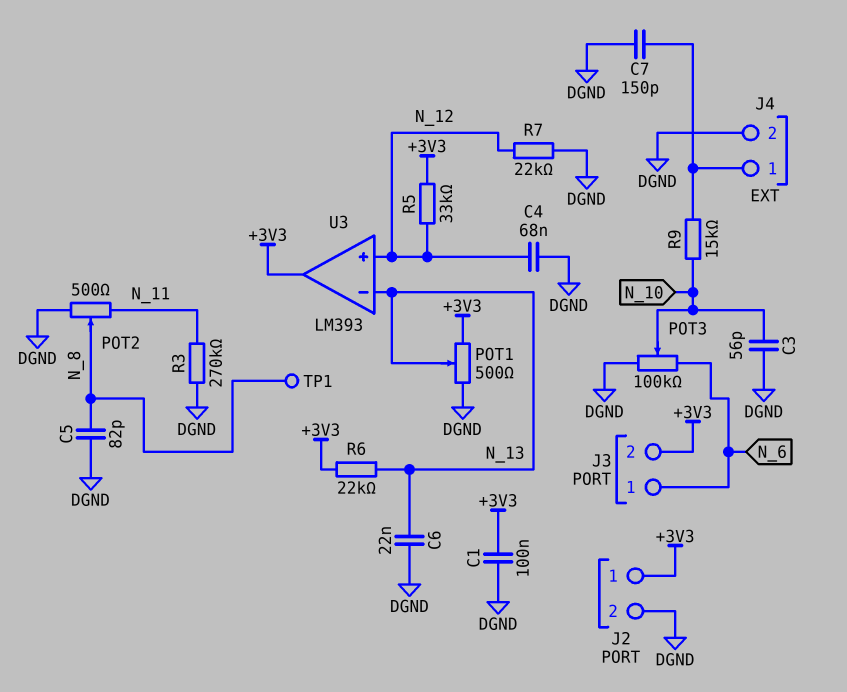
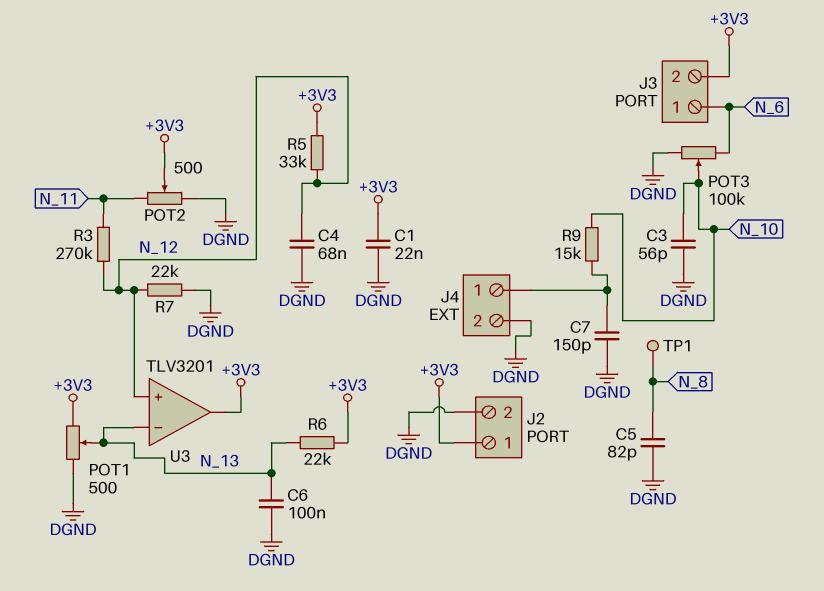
C1: 100nF (+3V3, DGND) -> 22nF (+3V3, DGND)
C6: 22nF (DGND, N_13) -> 100nF (DGND, N_13)
POT2: 500 (DGND, N_11, wiper N_8) -> 500 (DGND, N_11, wiper +3V3)
R3: 270k (DGND, N_11) -> 270k (N_11, N_12)
U3: LM393 -> TLV3201

